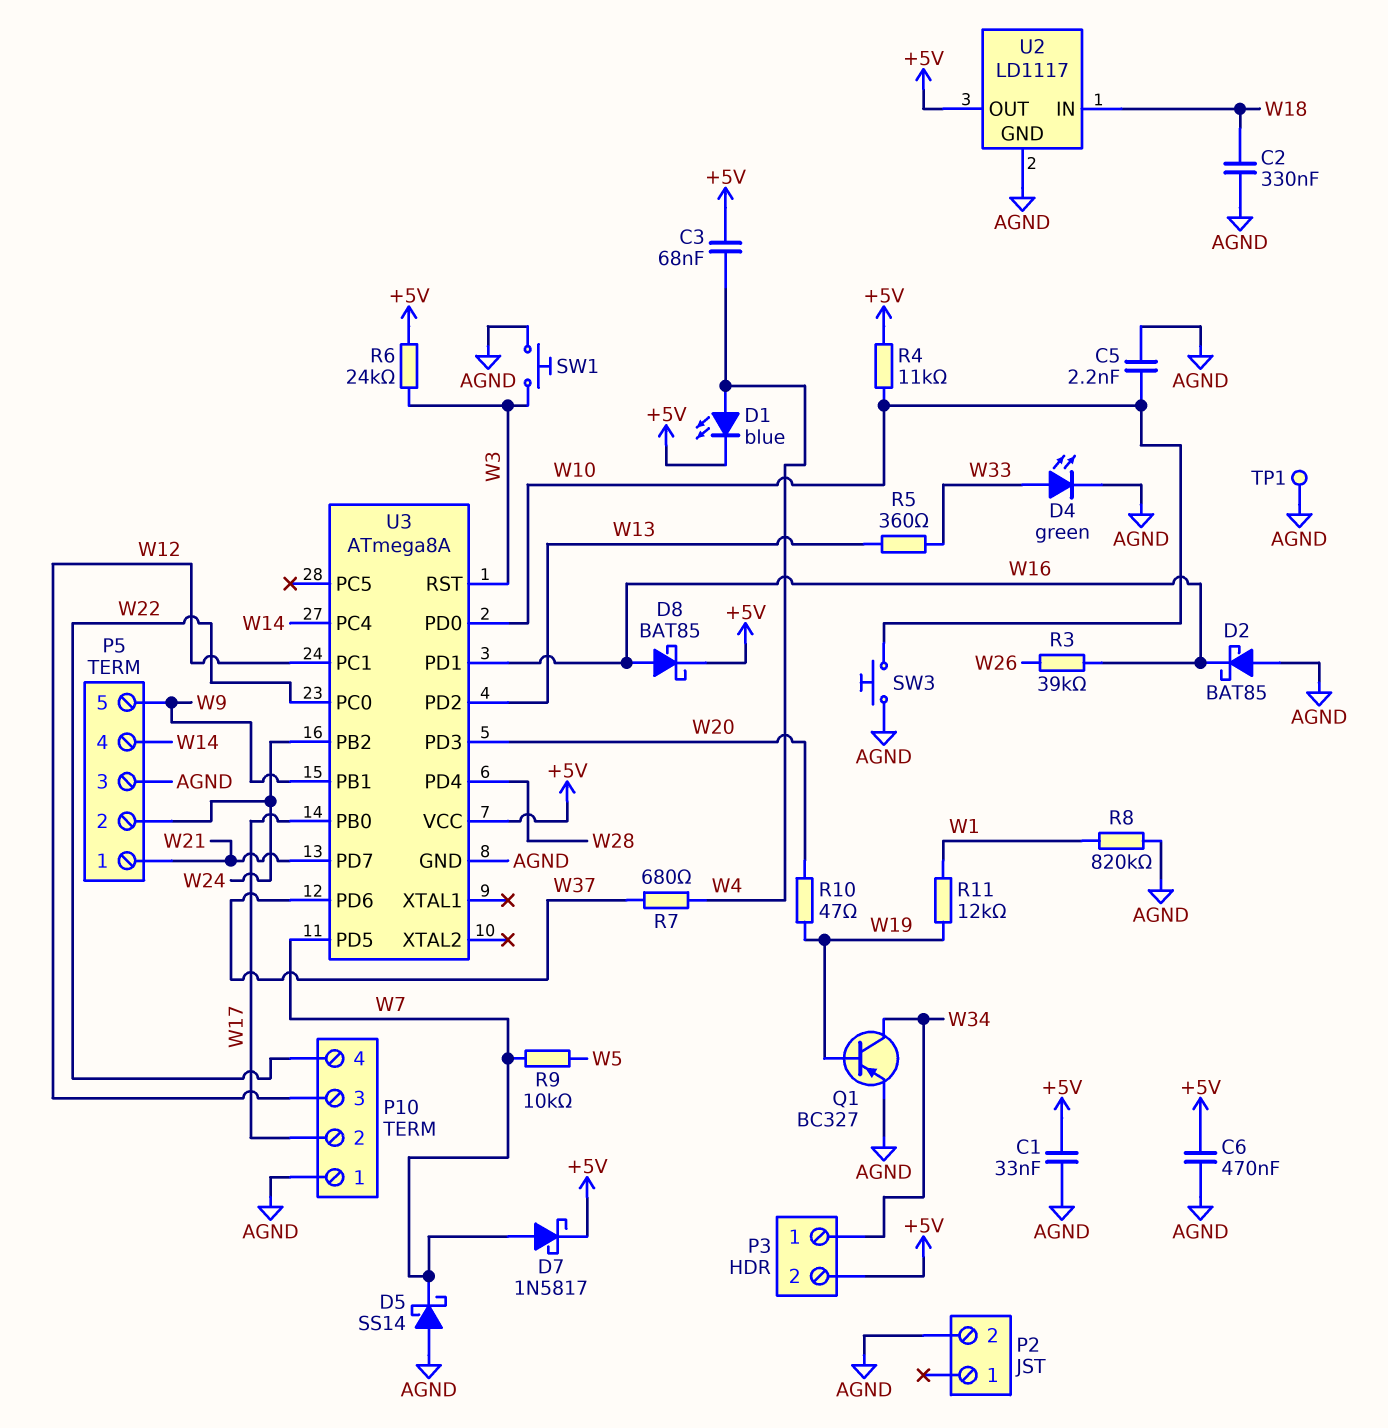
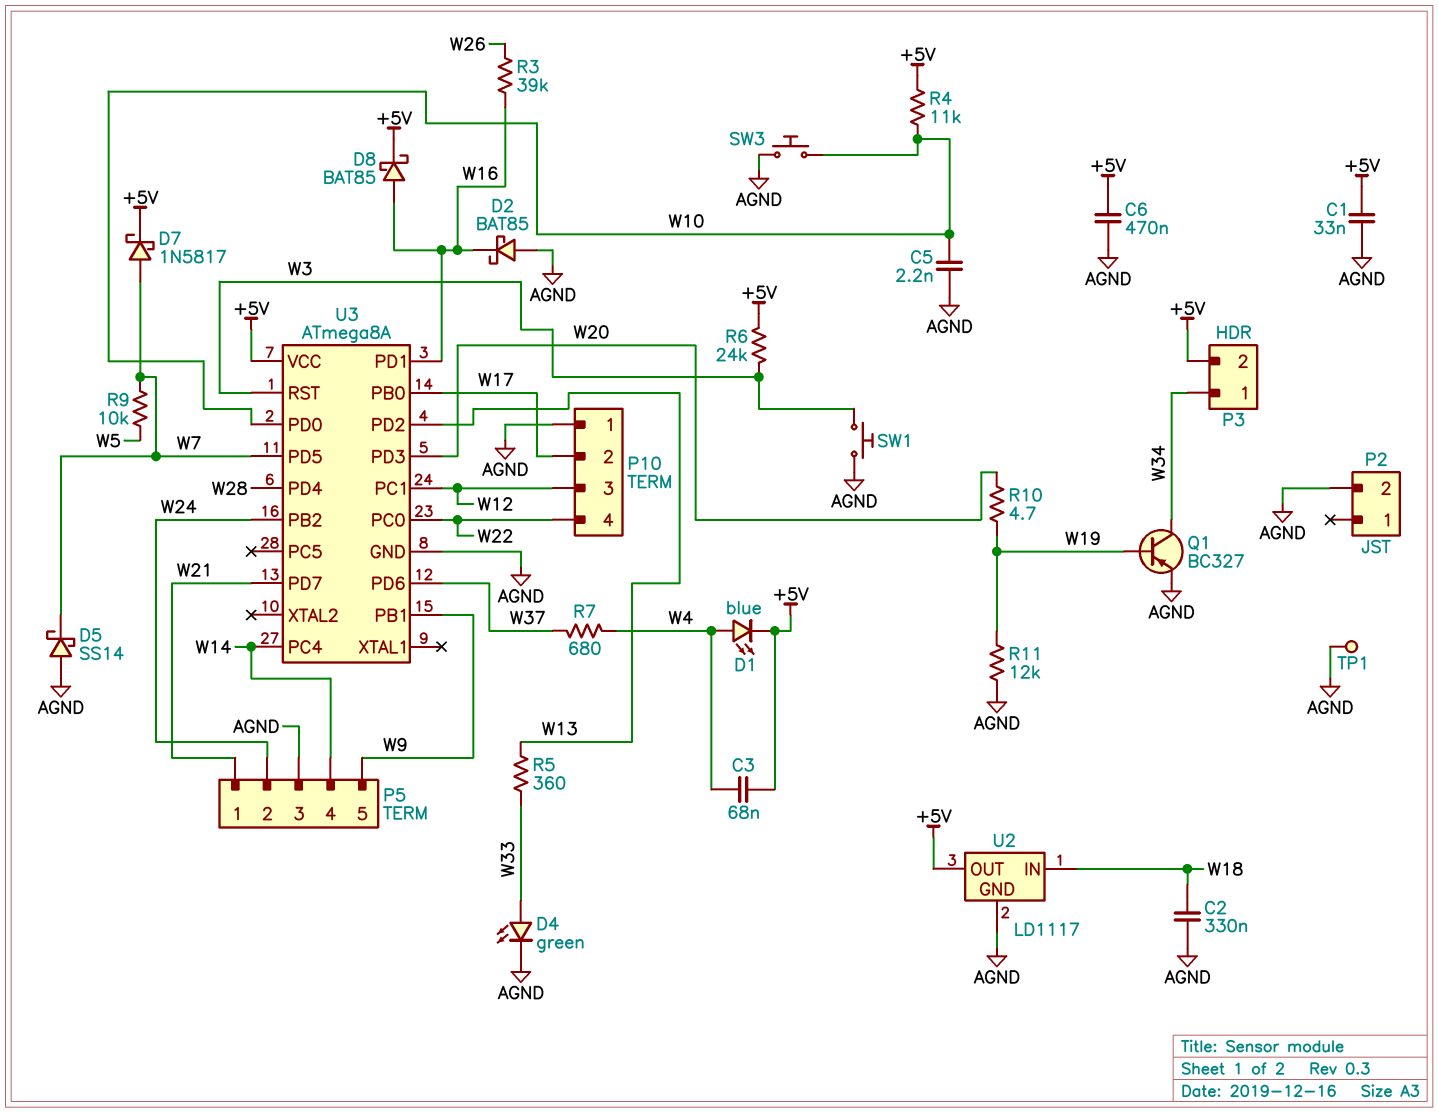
R8: 820k (AGND, W1) -> none
R10: 47 (W19, W20) -> 4.7 (W19, W20)
R11: 12k (W1, W19) -> 12k (AGND, W19)

